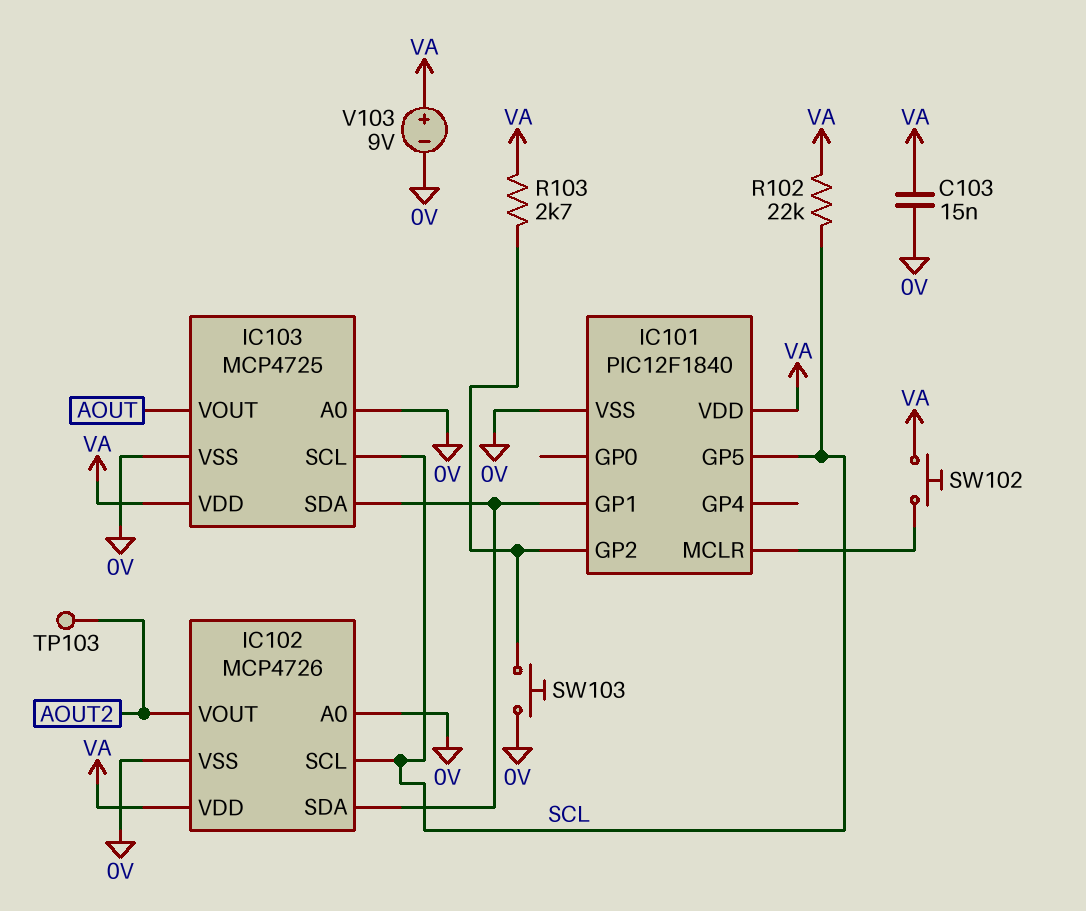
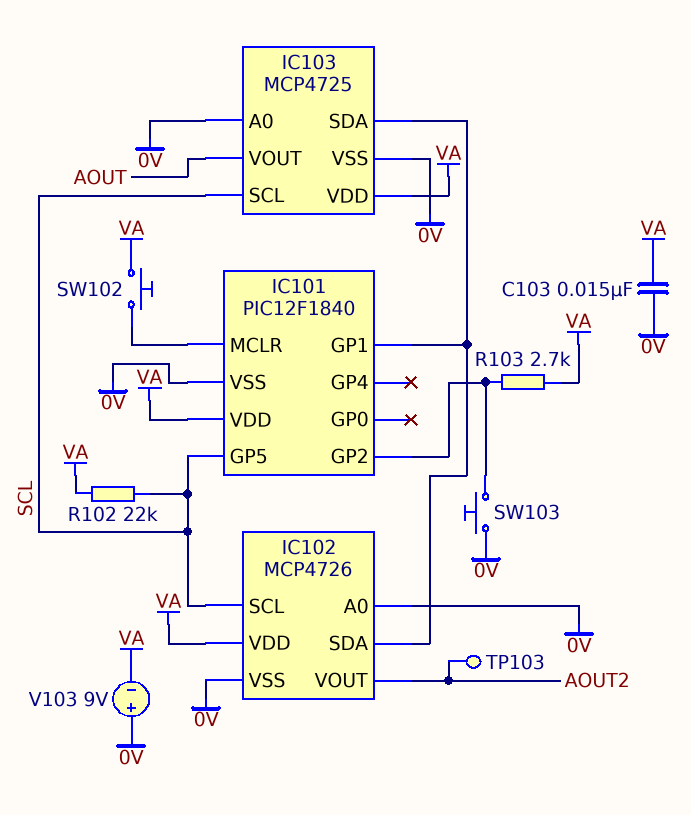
V103: 9V (plus VA, minus 0V) -> 9V (plus 0V, minus VA)

